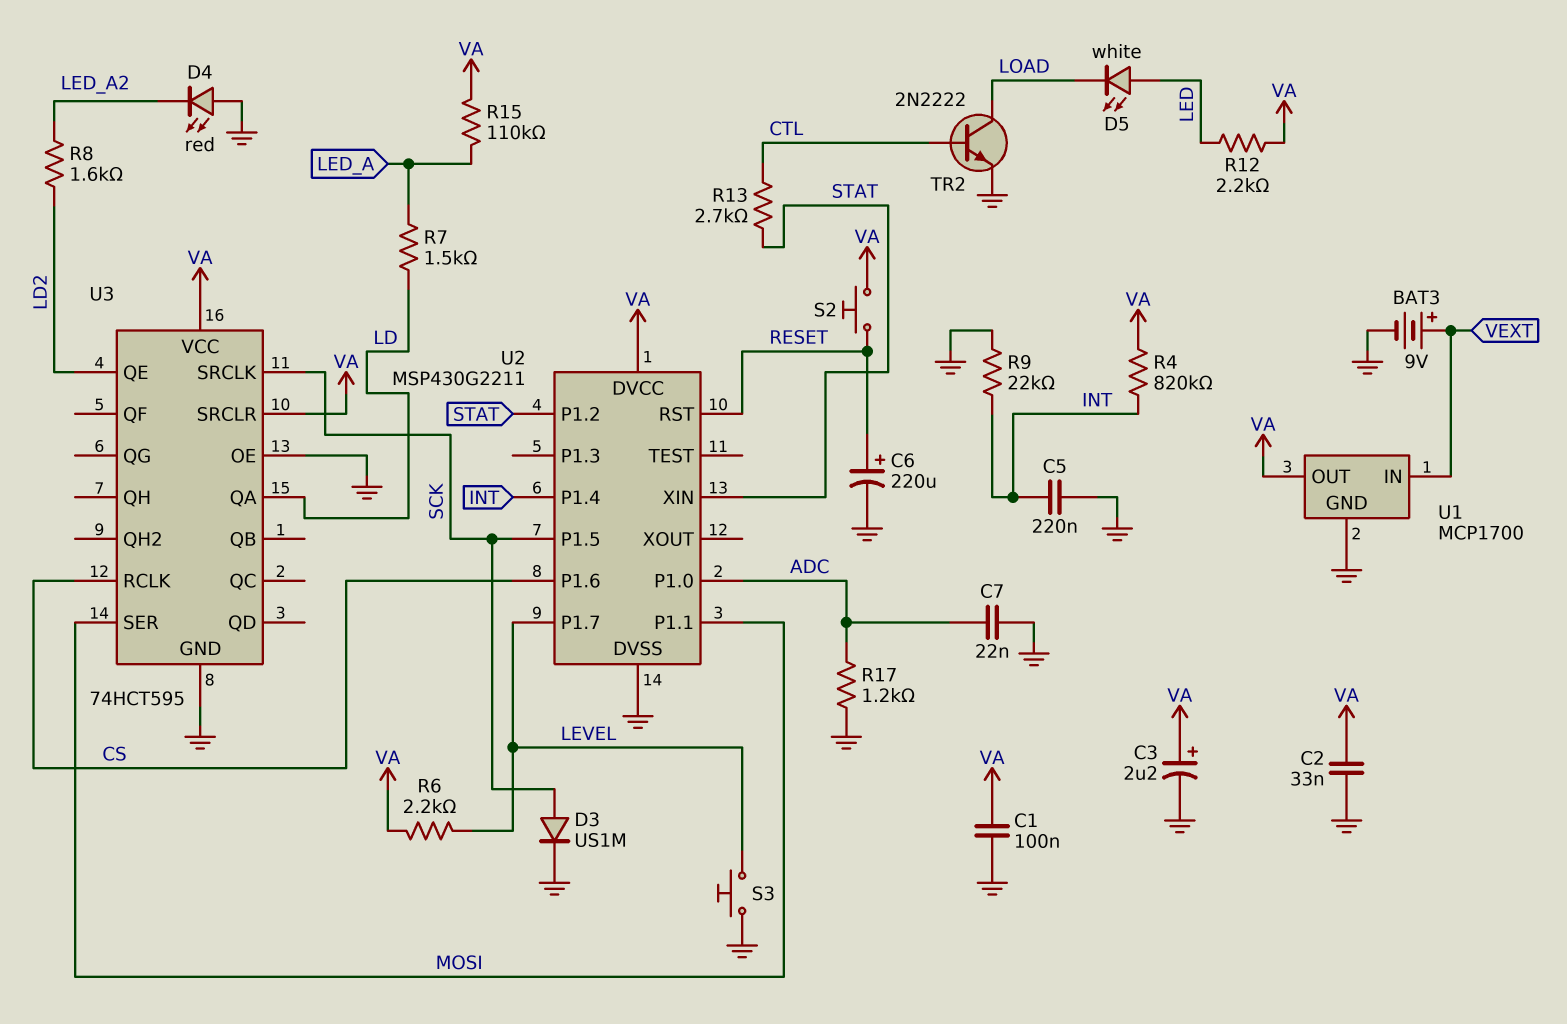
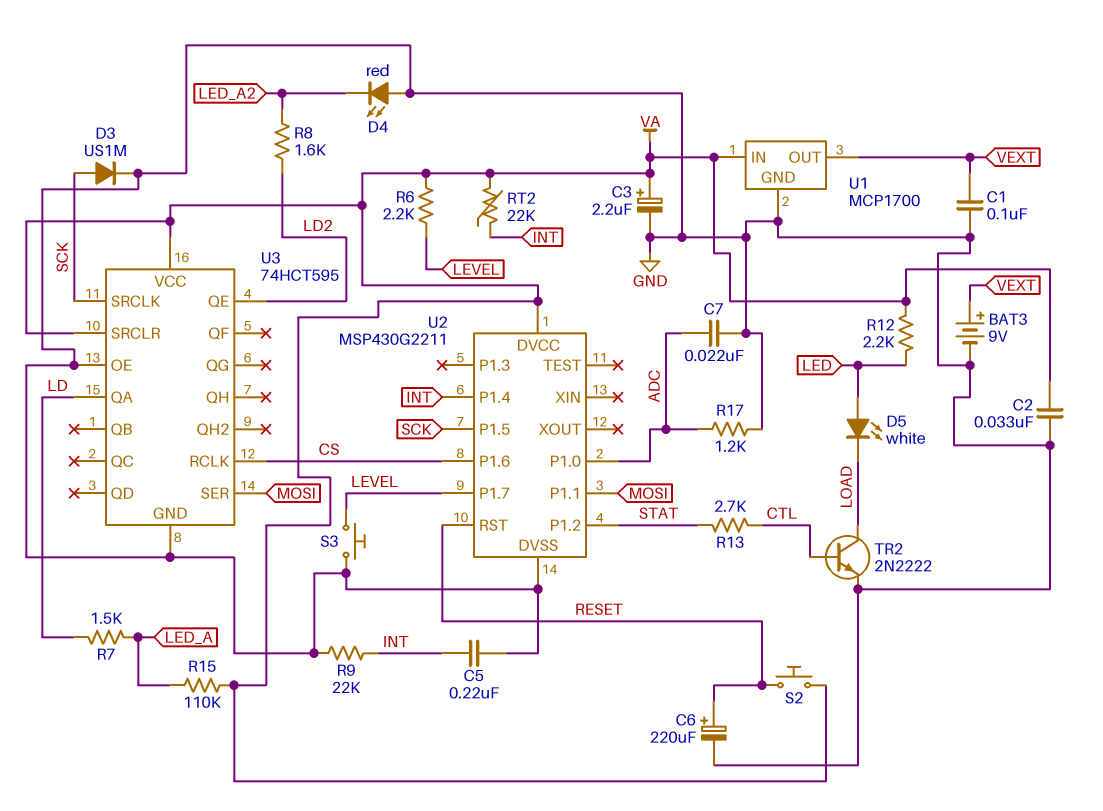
C1: 100nF (GND, VA) -> 100nF (GND, VEXT)
R4: 820k (INT, VA) -> none
RT2: none -> 22k (INT, VA)
U1 pin IN: VEXT -> VA
U1 pin OUT: VA -> VEXT
U2 pin XIN: STAT -> none

